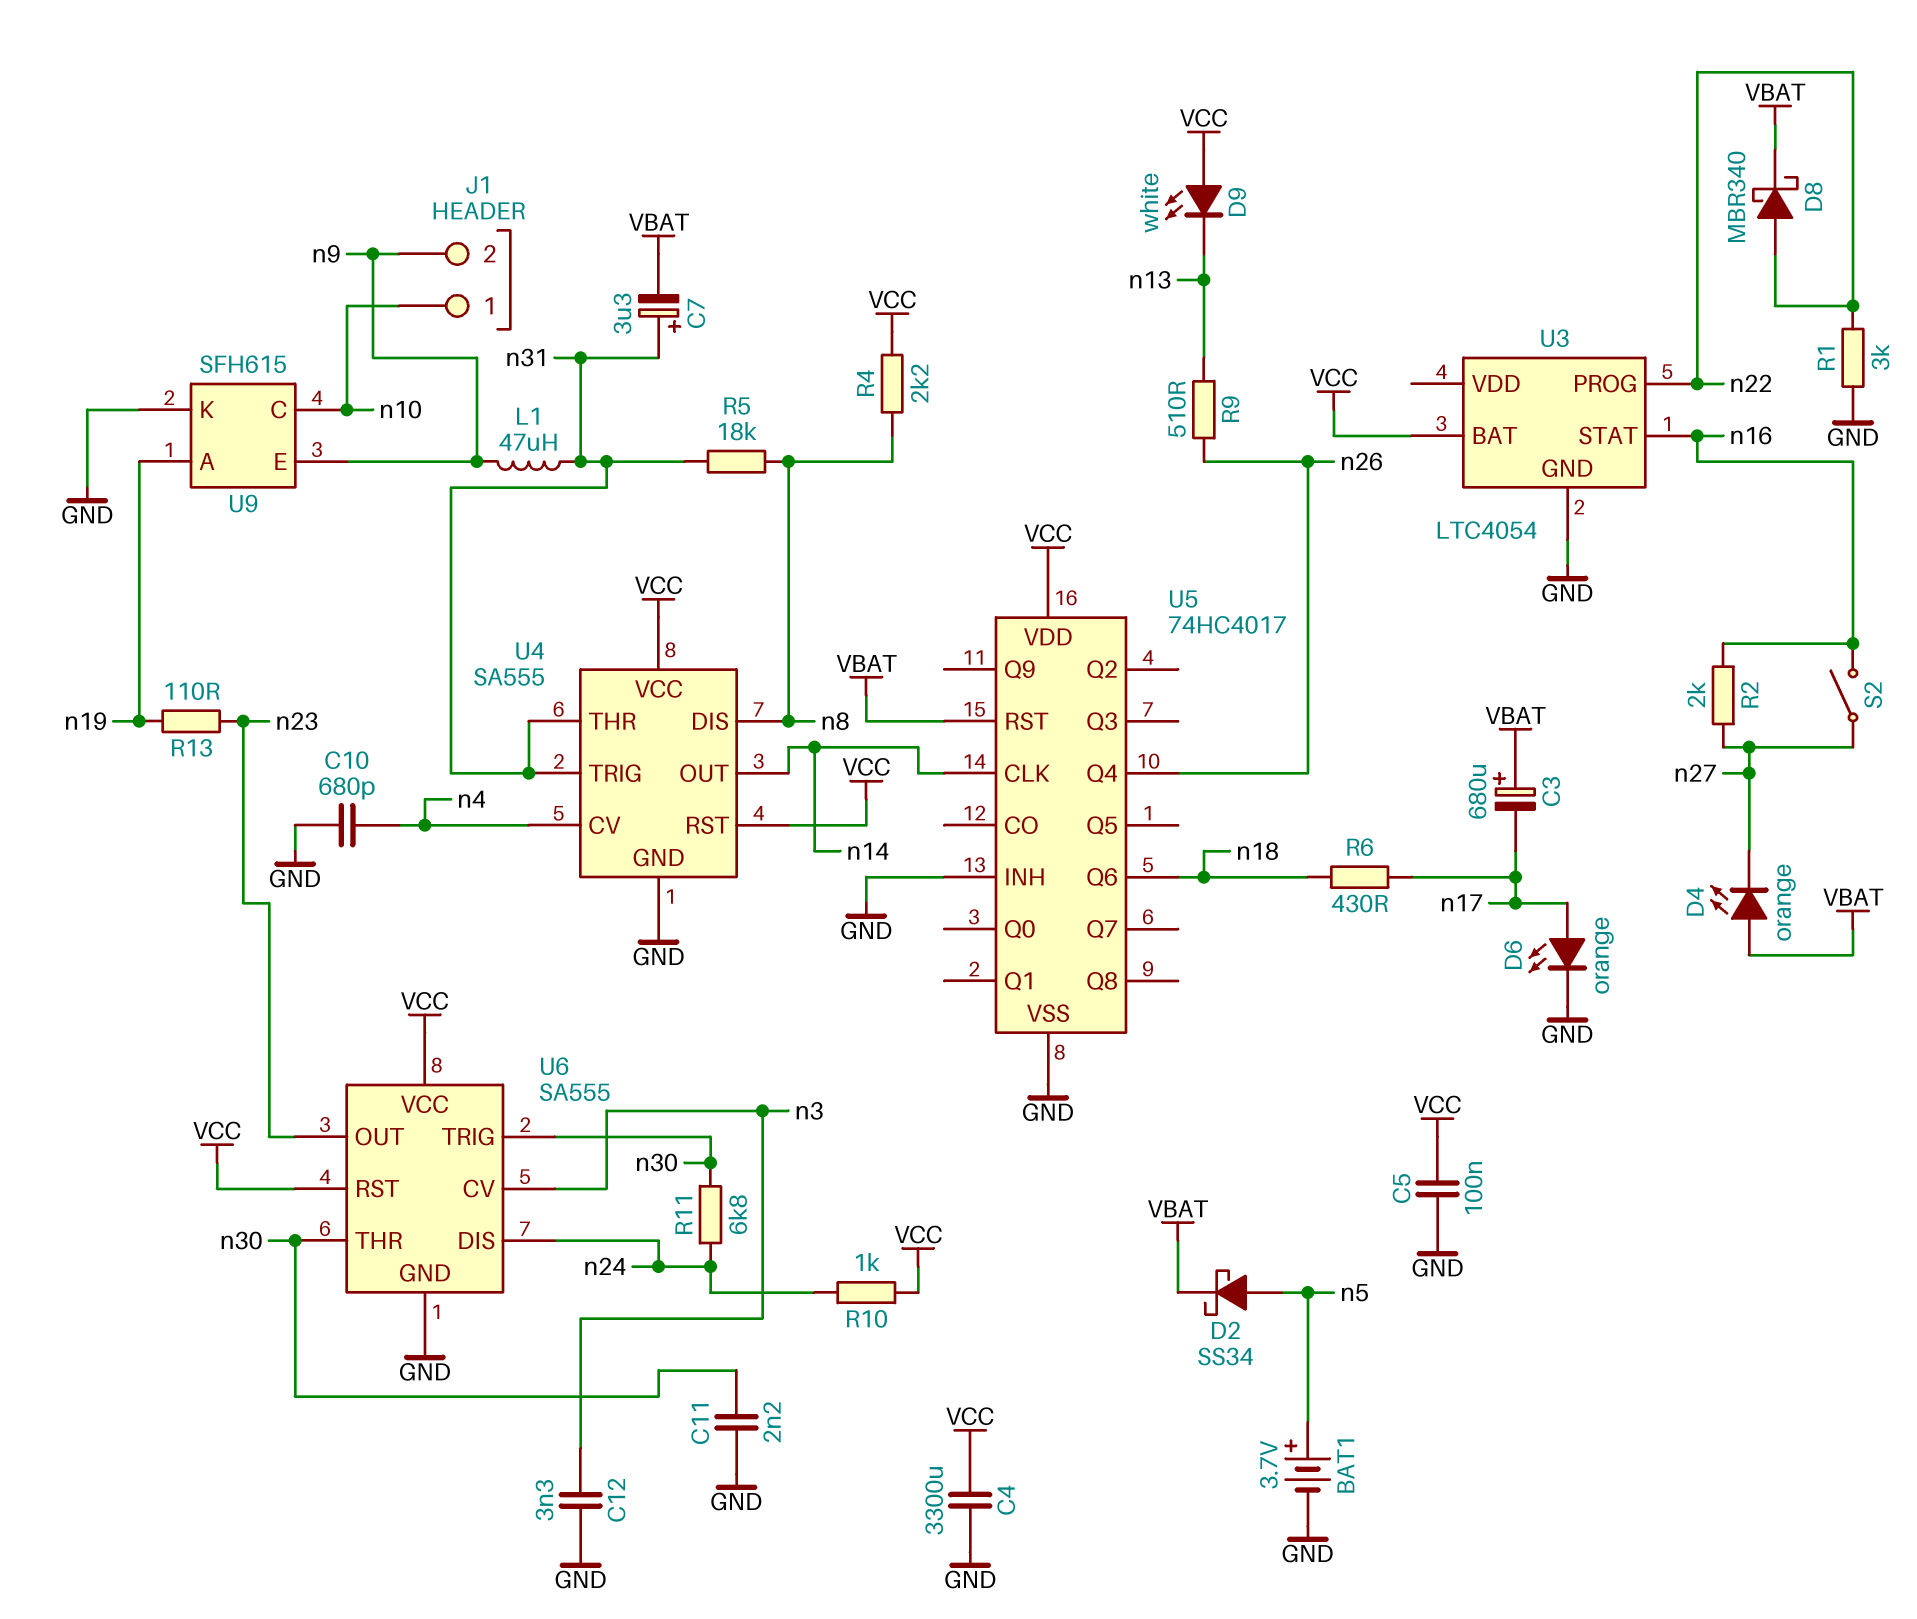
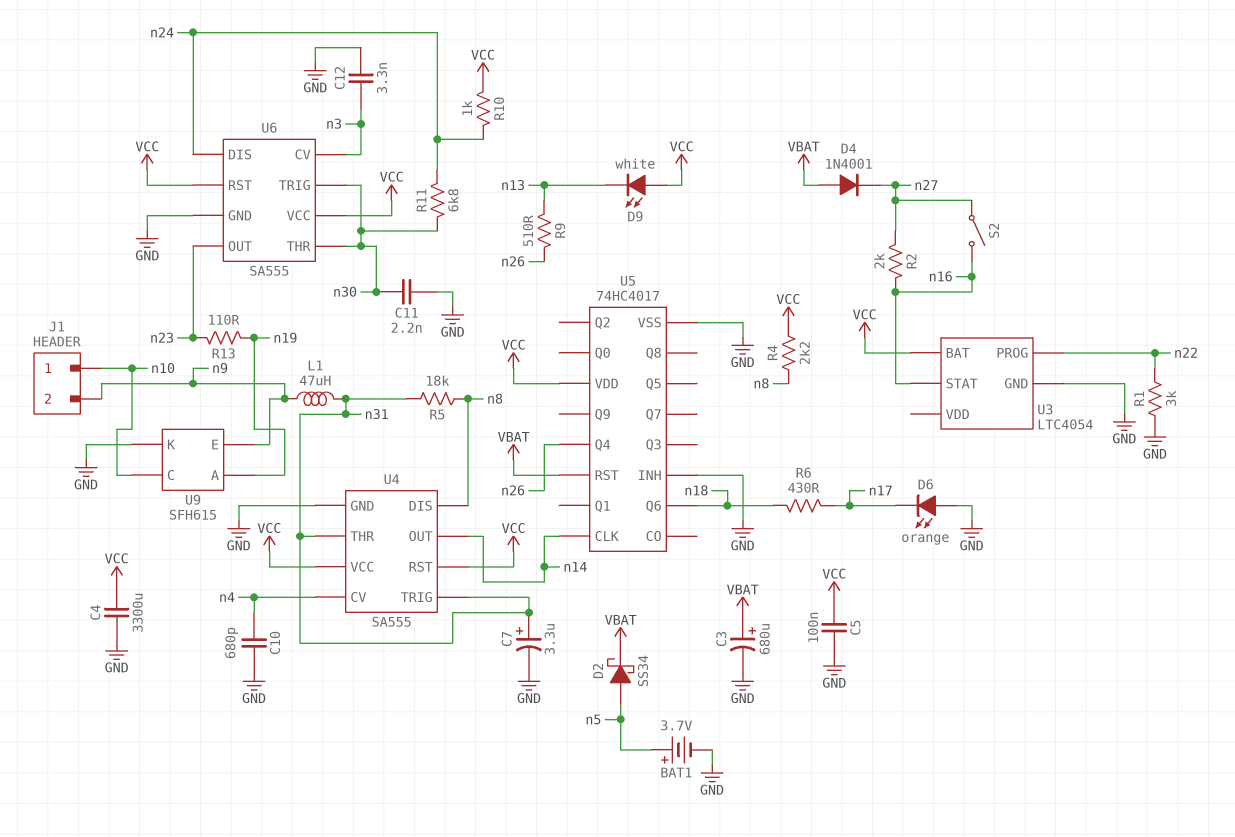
C3: 680uF (plus VBAT, minus n17) -> 680uF (plus VBAT, minus GND)
C7: 3.3uF (plus n31, minus VBAT) -> 3.3uF (plus n31, minus GND)
D4: LED orange (A VBAT, K n27) -> diode 1N4001 (A VBAT, K n27)
D6: LED orange (A n17, K GND) -> LED orange (A GND, K n17)
D8: schottky MBR340 (A n22, K VBAT) -> none

